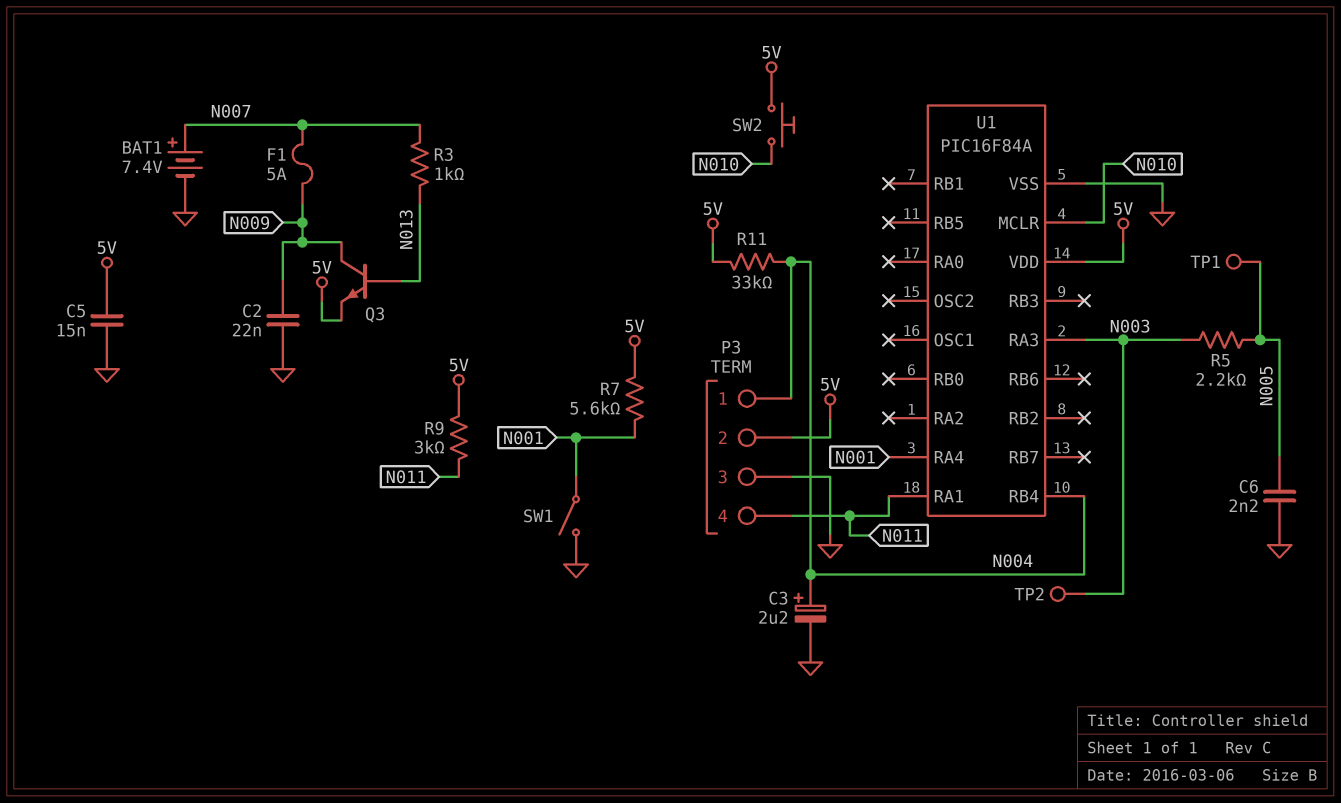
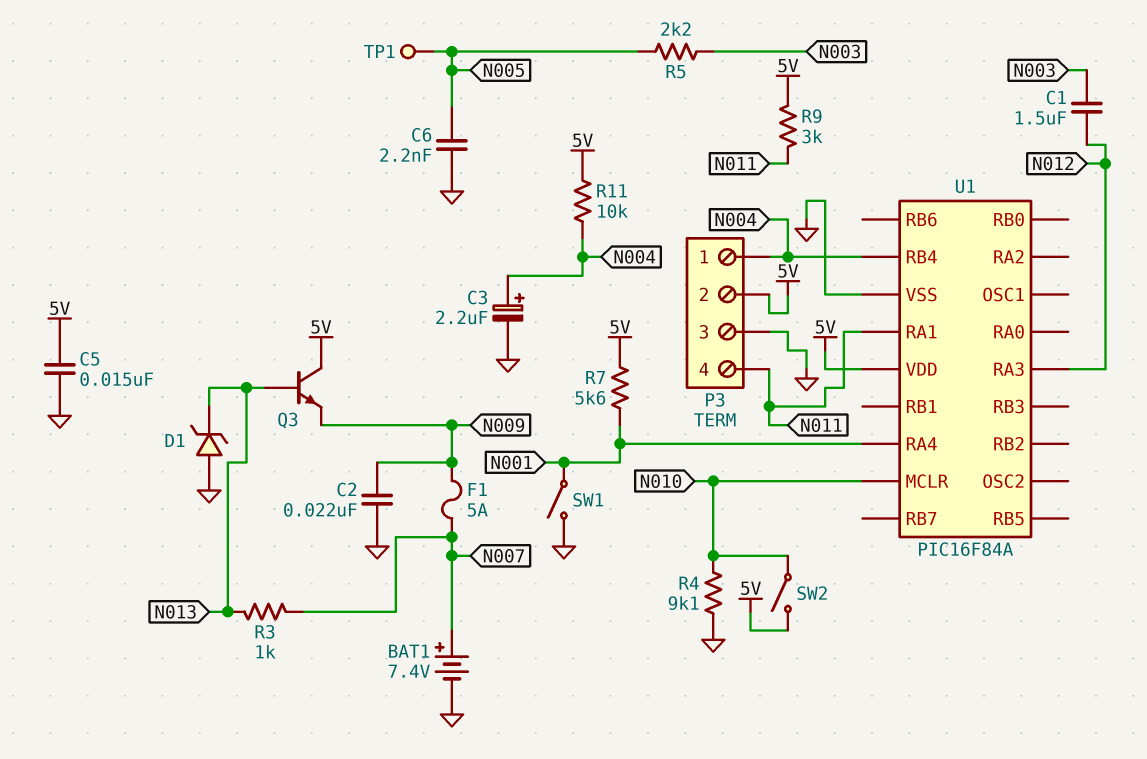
C1: none -> 1.5uF (N003, N012)
D1: none -> zener (A GND, K N013)
Q3: NPN (B N013, C N009, E 5V) -> NPN (B N013, C 5V, E N009)
R4: none -> 9.1k (GND, N010)
R11: 33k (5V, N004) -> 10k (5V, N004)
SW2: button (5V, N010) -> switch (5V, N010)
TP2: test point (N003) -> none
U1 pin RA3: N003 -> N012

